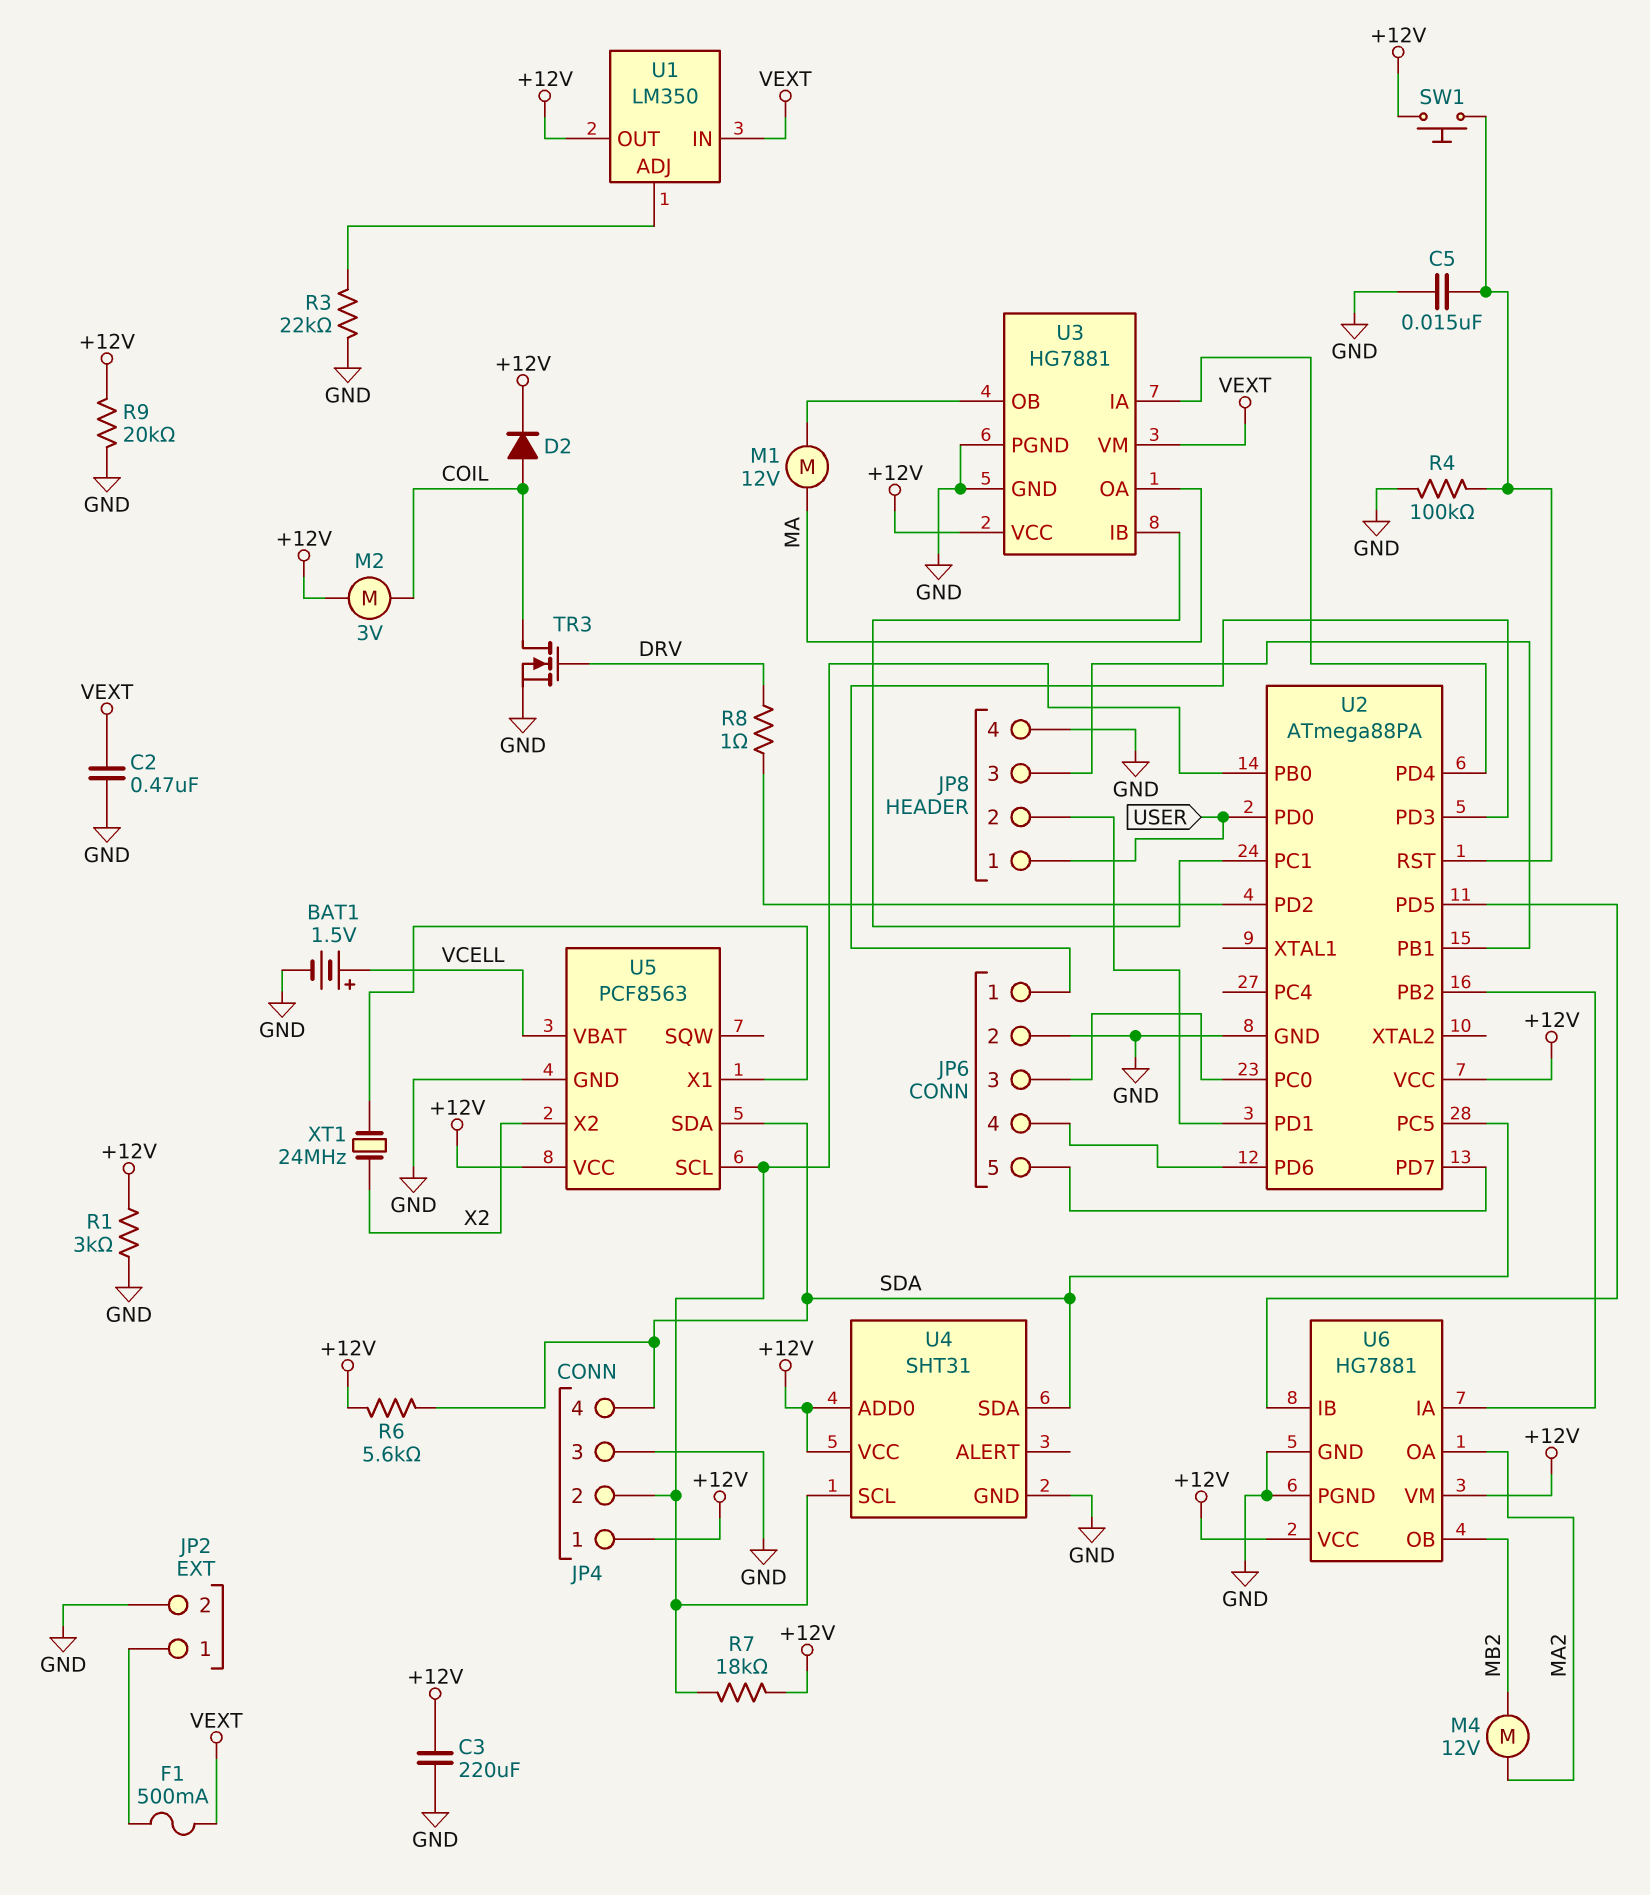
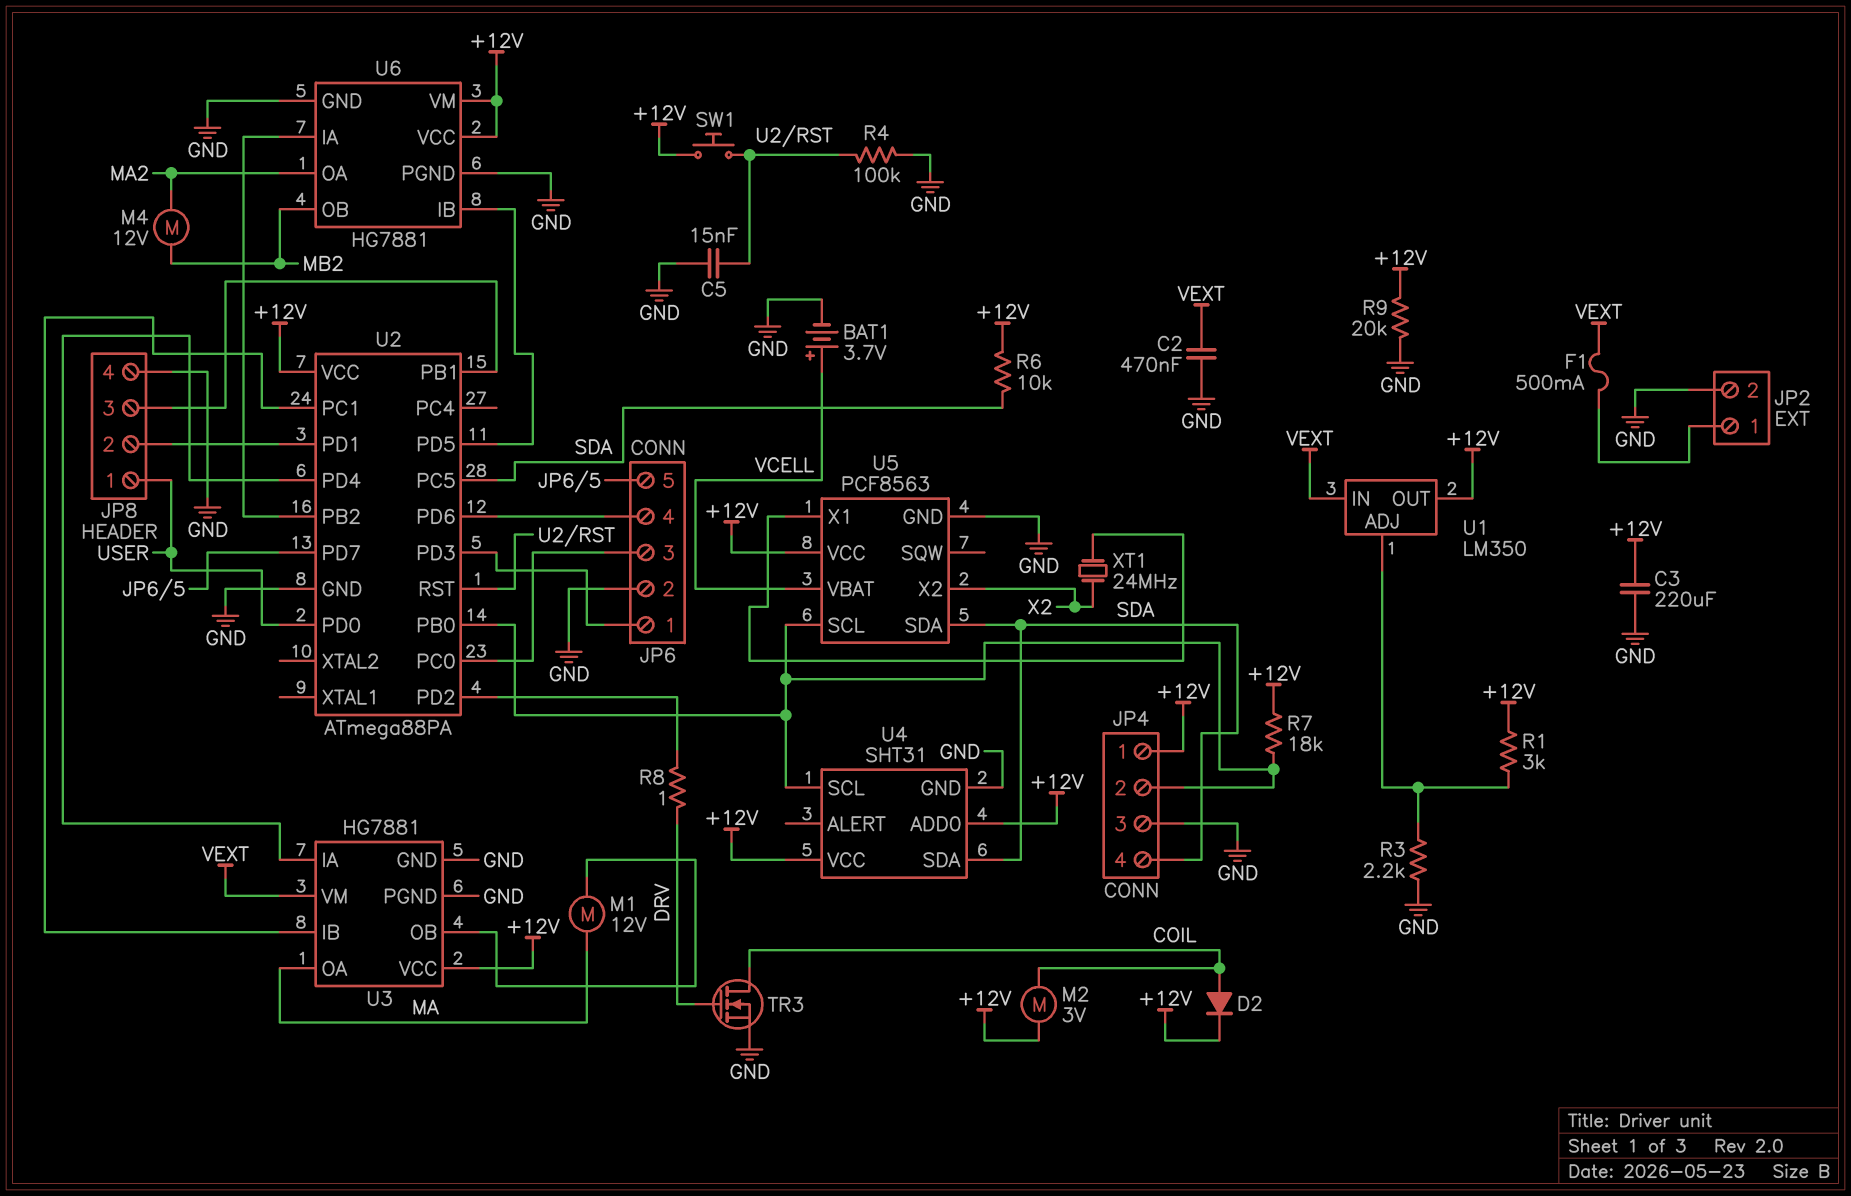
BAT1: 1.5V (plus VCELL, minus GND) -> 3.7V (plus VCELL, minus GND)
R1: 3k (+12V, GND) -> 3k (+12V, U1/ADJ)
R3: 22k (GND, U1/ADJ) -> 2.2k (GND, U1/ADJ)
R6: 5.6k (+12V, SDA) -> 10k (+12V, SDA)

